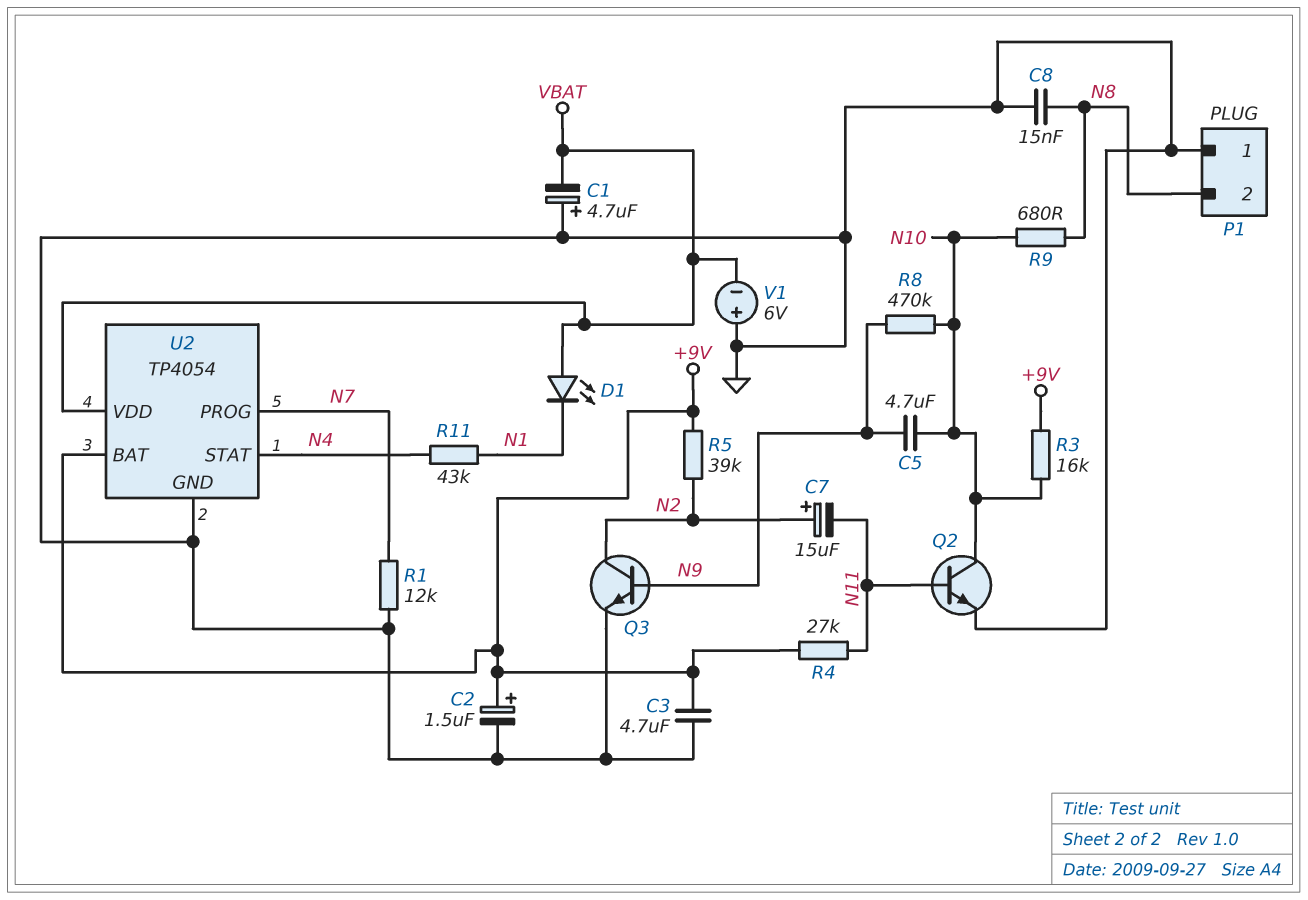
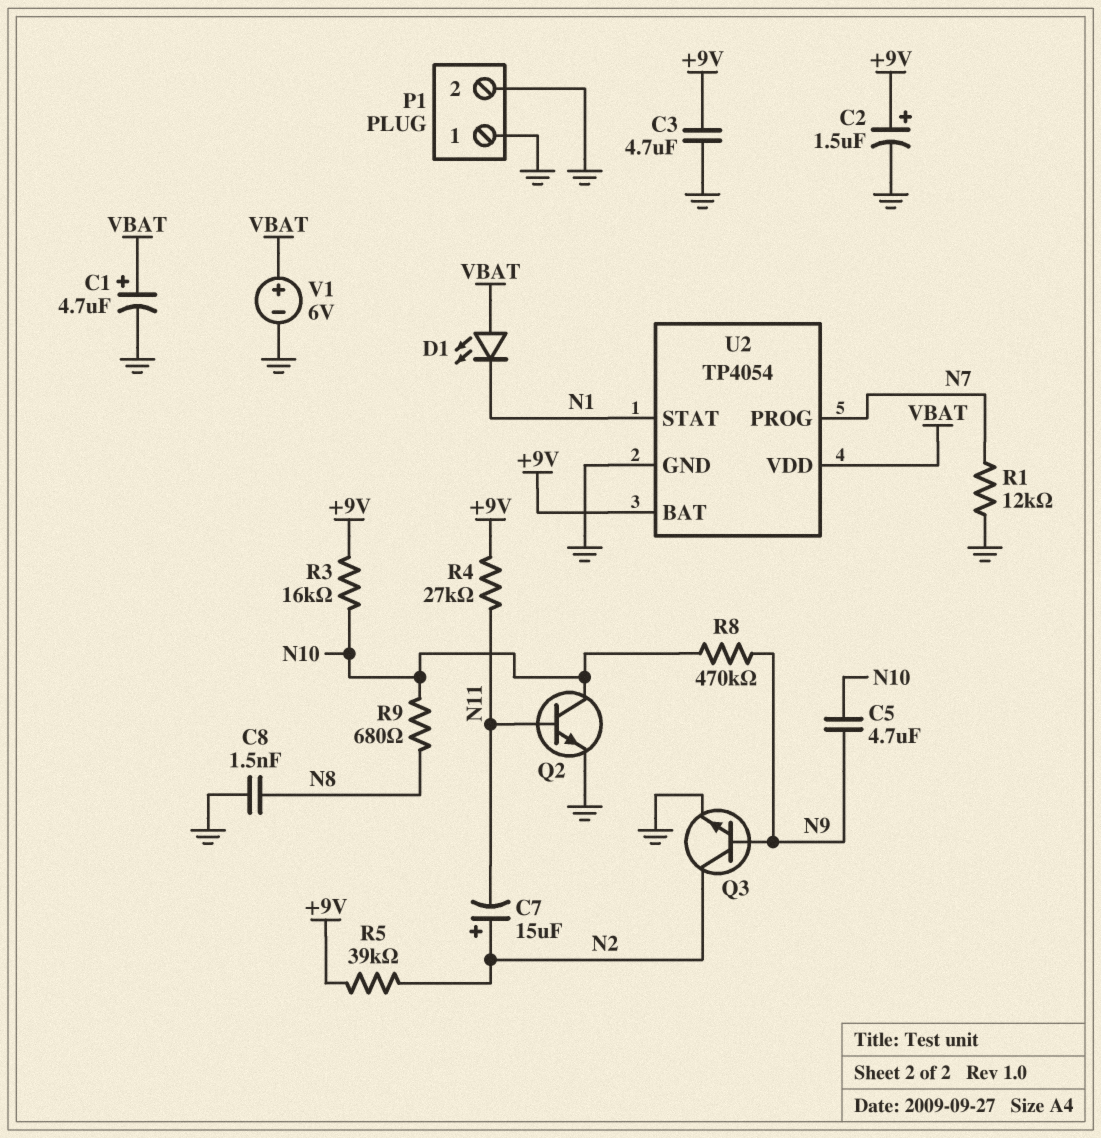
C1: 4.7uF (plus GND, minus VBAT) -> 4.7uF (plus VBAT, minus GND)
C8: 15nF (GND, N8) -> 1.5nF (GND, N8)
P1 pin 2: N8 -> GND
R11: 43k (N1, N4) -> none
U2 pin STAT: N4 -> N1
V1: 6V (plus GND, minus VBAT) -> 6V (plus VBAT, minus GND)

